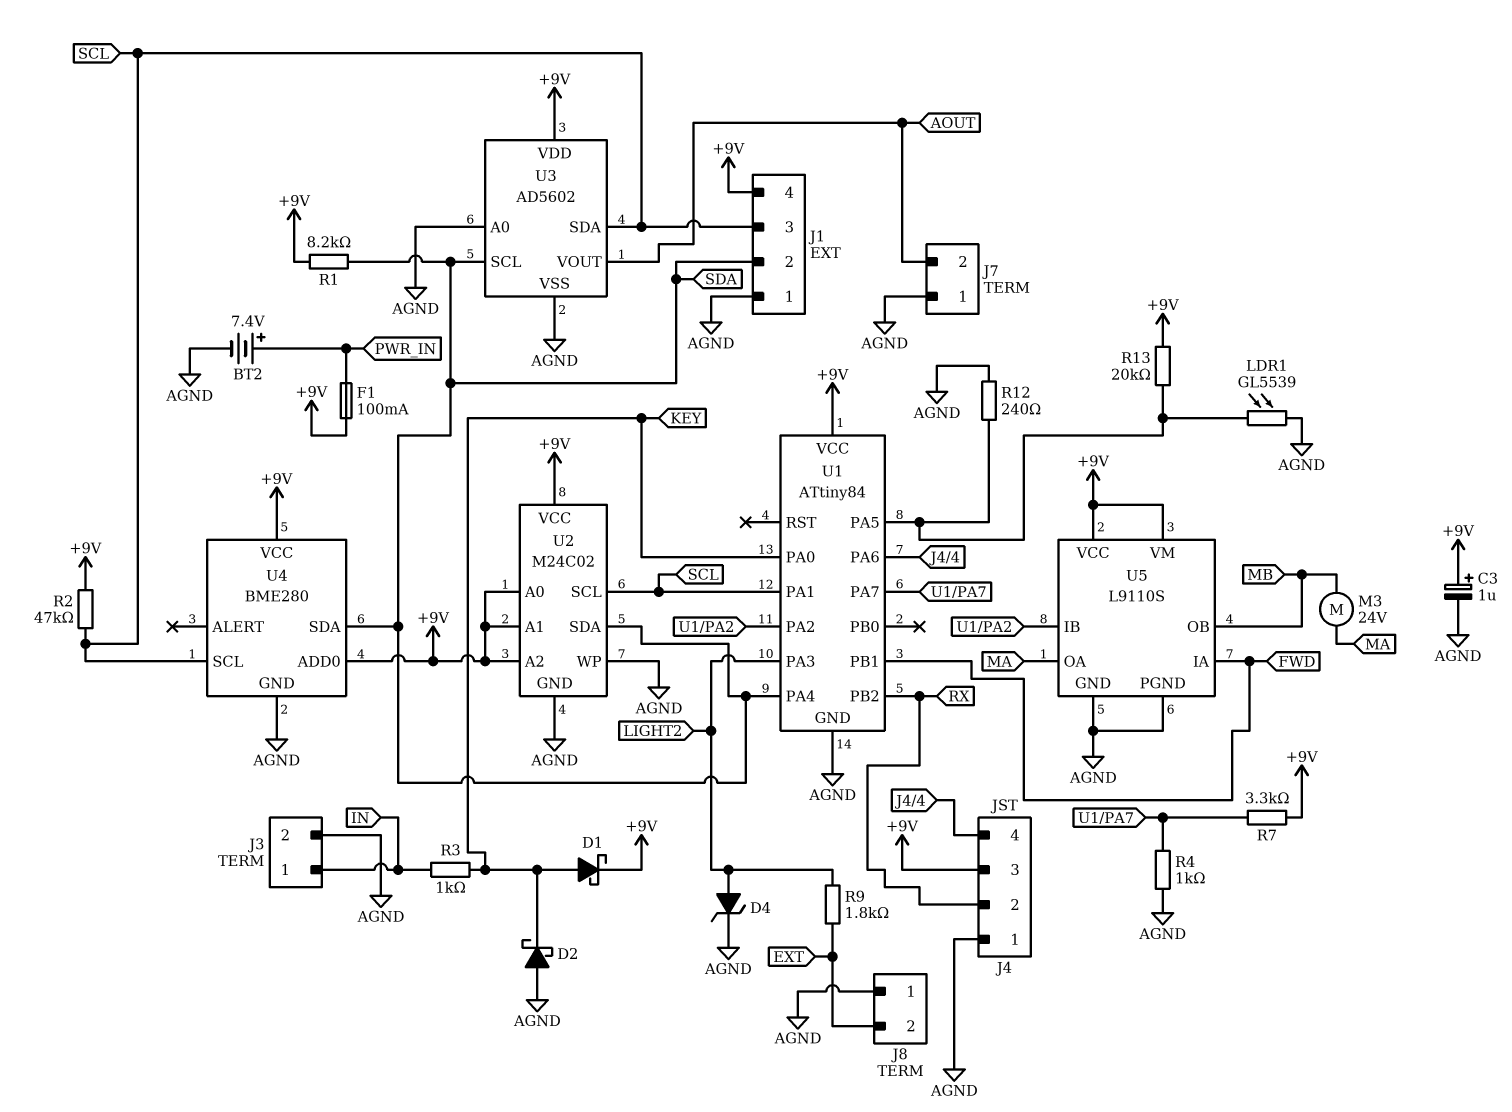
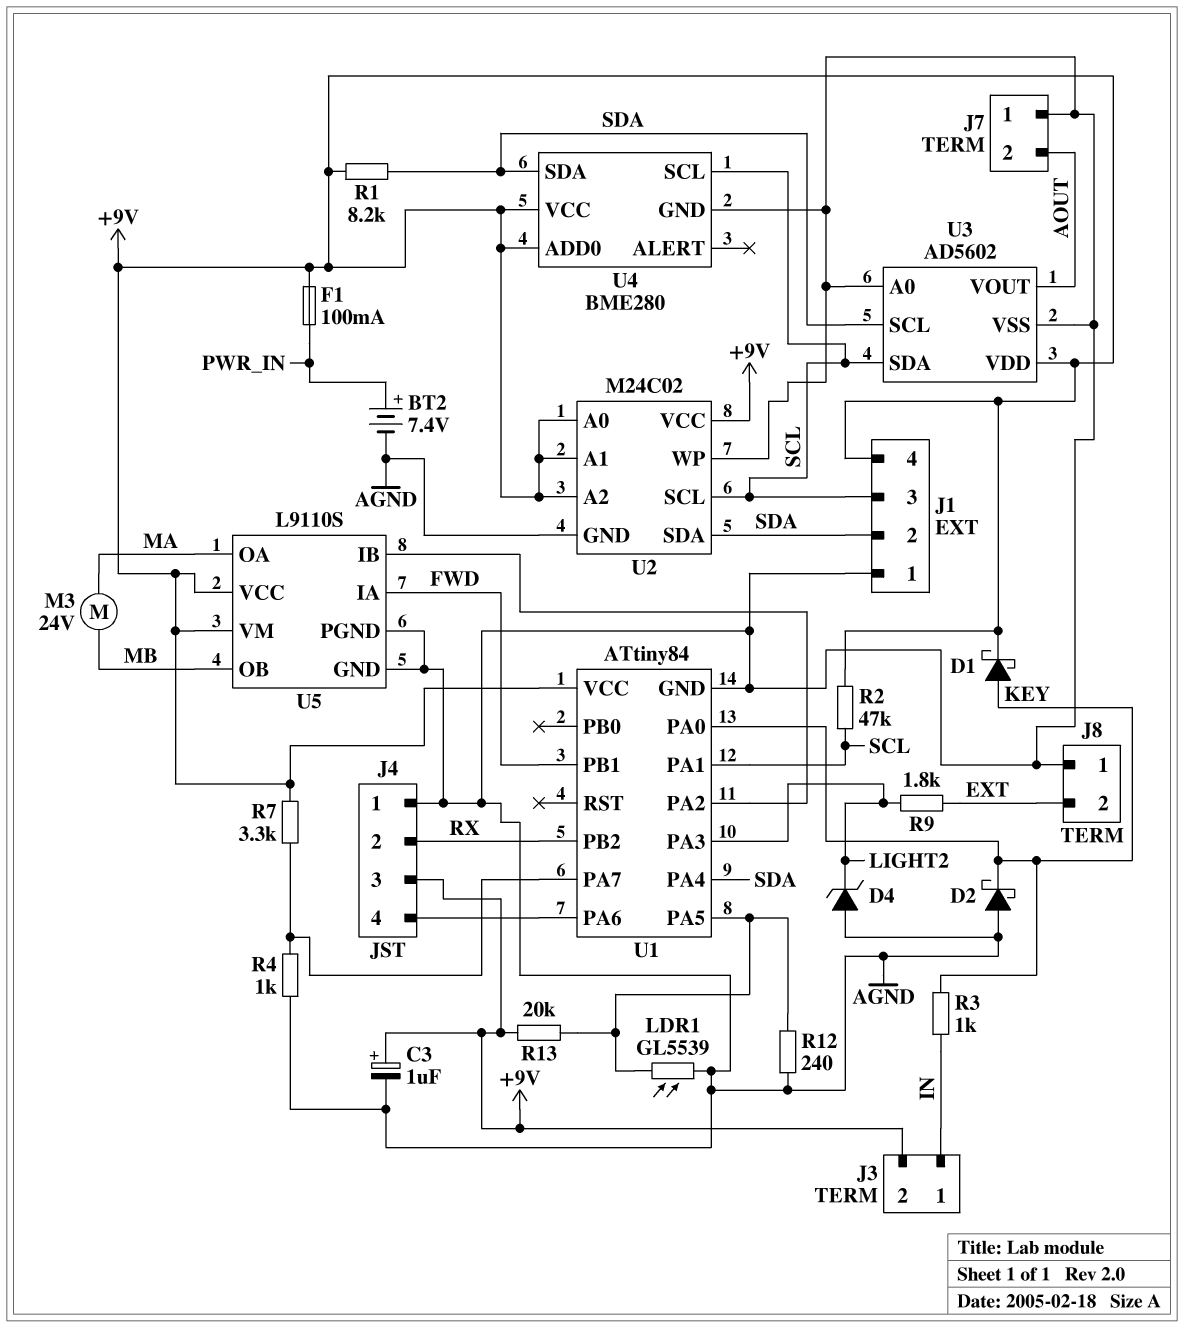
D4: zener (A LIGHT2, K AGND) -> zener (A AGND, K LIGHT2)
J3 pin 2: AGND -> +9V

